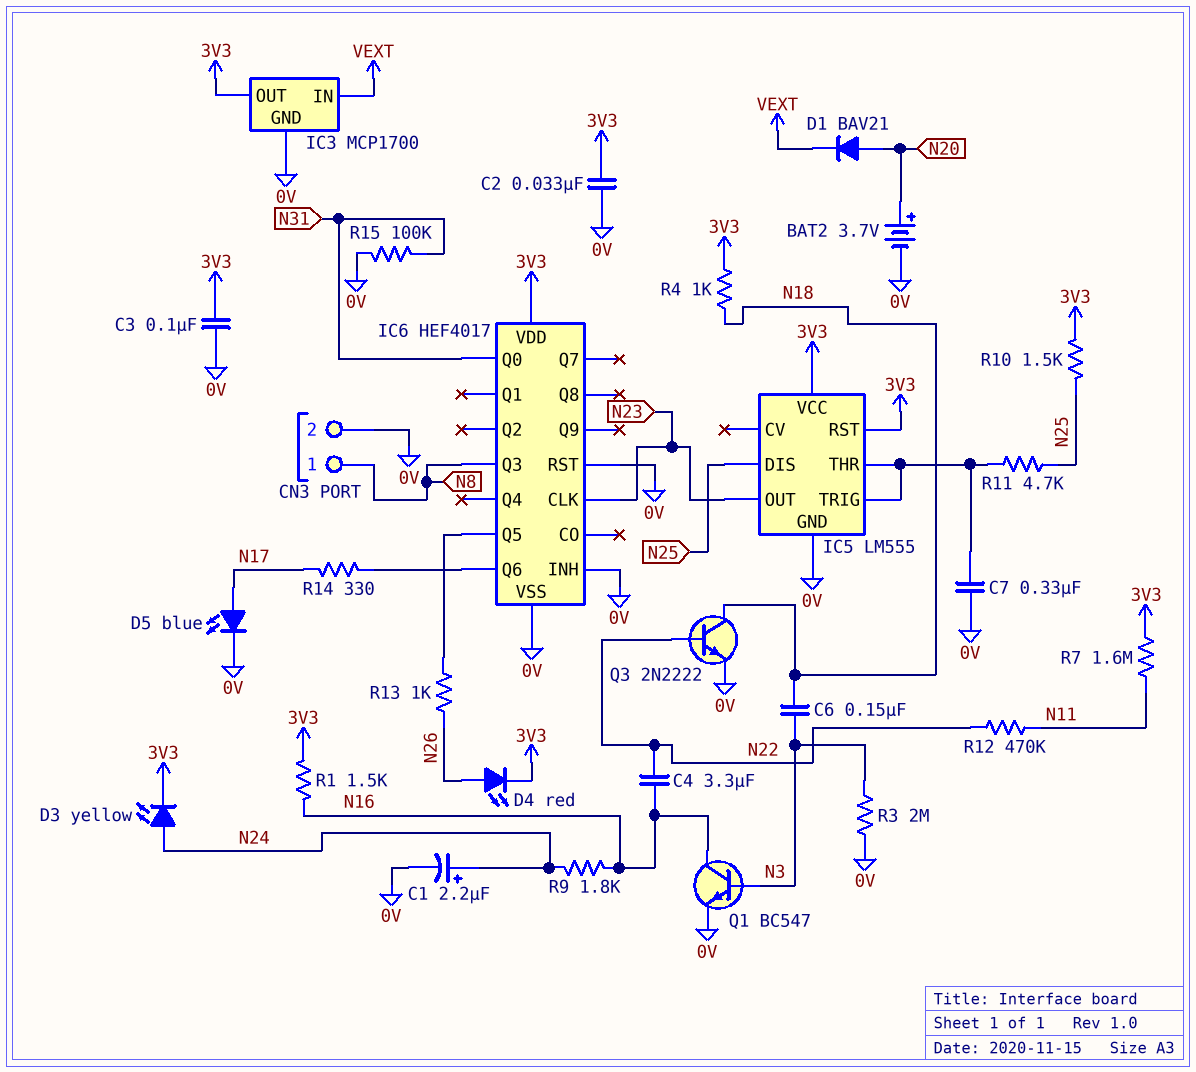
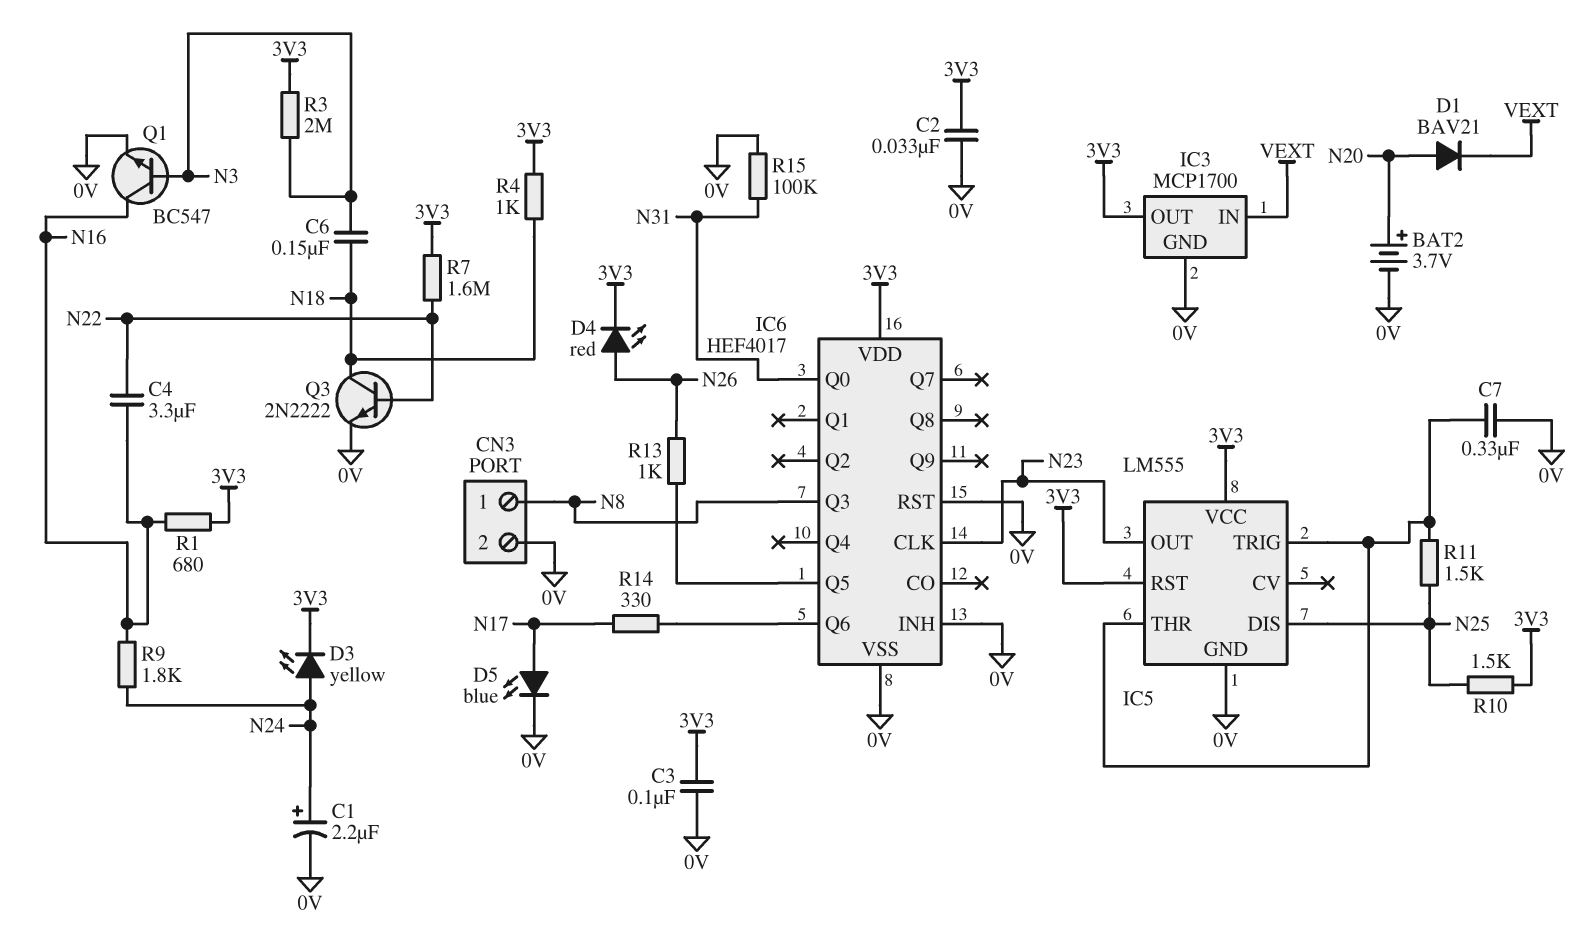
R1: 1.5k (3V3, N16) -> 680 (3V3, N16)
R3: 2M (0V, N3) -> 2M (3V3, N3)
R7: 1.6M (3V3, N11) -> 1.6M (3V3, N22)
R11: 4.7k (IC5/THR, N25) -> 1.5k (IC5/THR, N25)
R12: 470k (N11, N22) -> none

